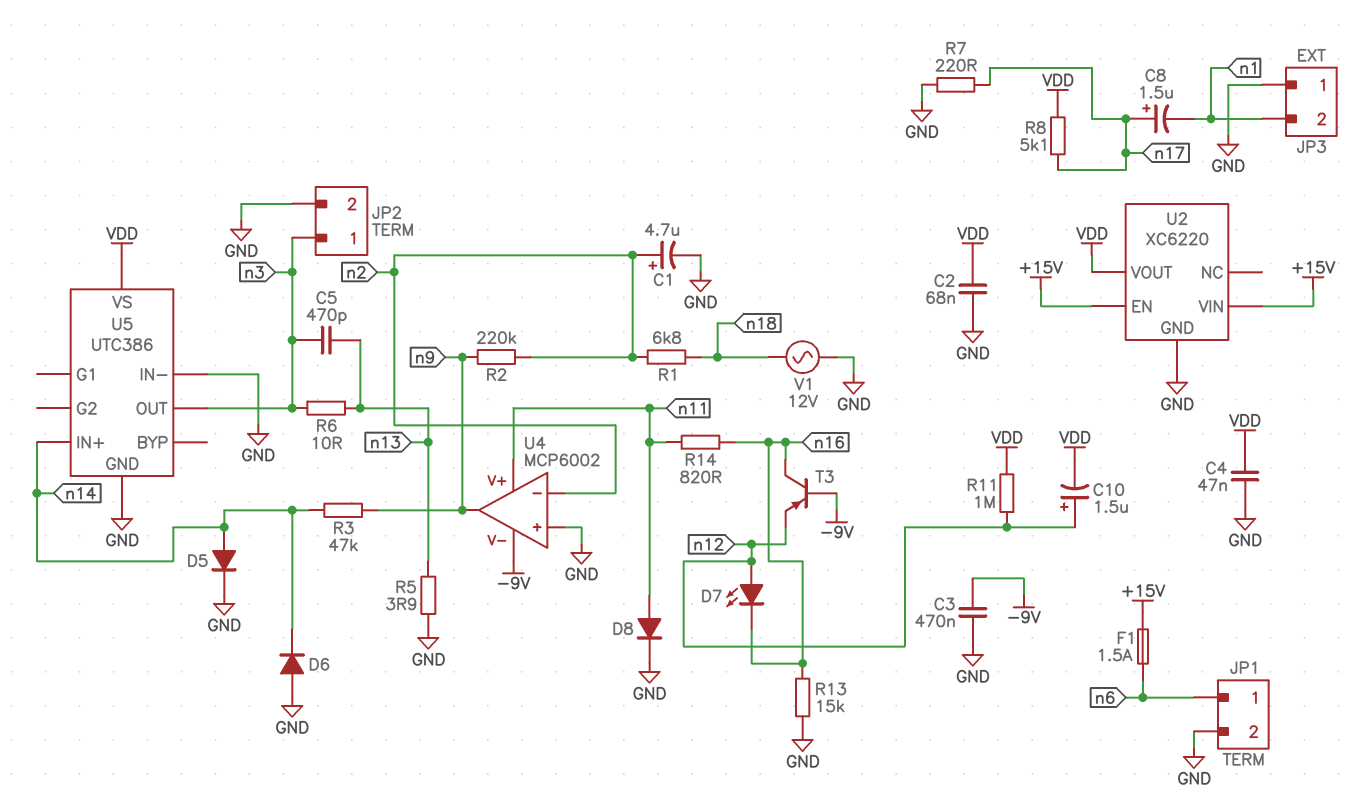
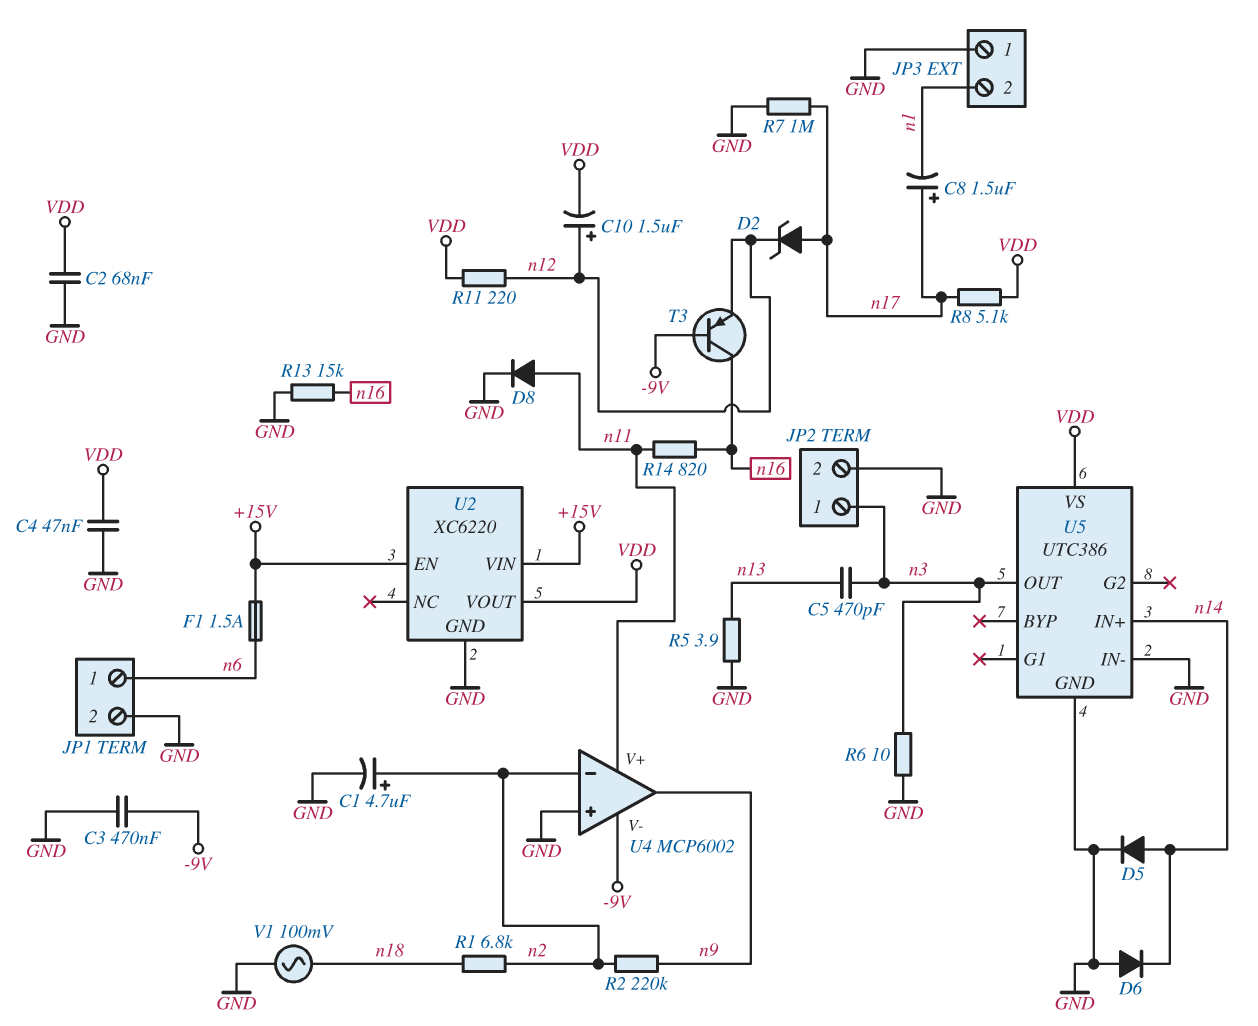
D2: none -> zener (A n17, K n12)
D7: LED (A n12, K n16) -> none
R3: 47k (n9, n14) -> none
R6: 10 (n3, n13) -> 10 (GND, n3)
R7: 220 (GND, n17) -> 1M (GND, n17)
R11: 1M (VDD, n12) -> 220 (VDD, n12)
V1: AC 12V (GND, n18) -> AC 100mV (GND, n18)

